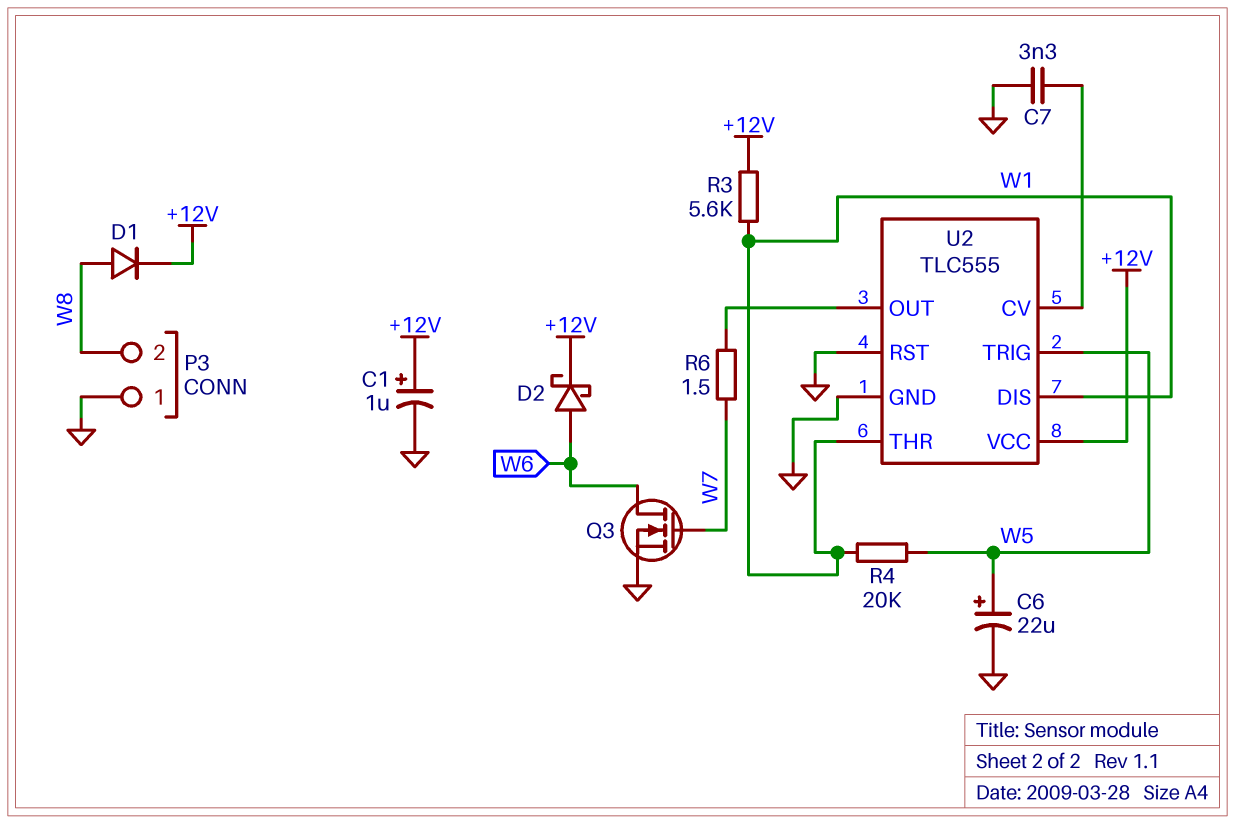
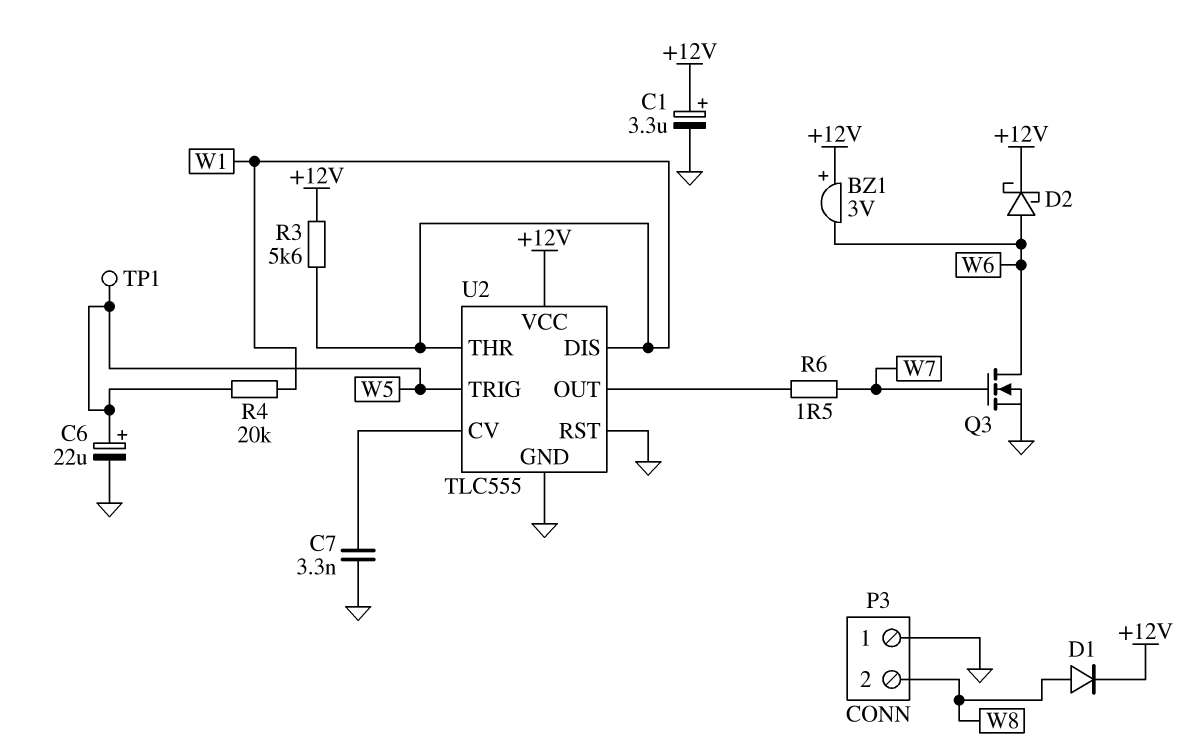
BZ1: none -> buzzer 3V (plus +12V, minus W6)
C1: 1uF (plus +12V, minus GND) -> 3.3uF (plus +12V, minus GND)
TP1: none -> test point (W5)

